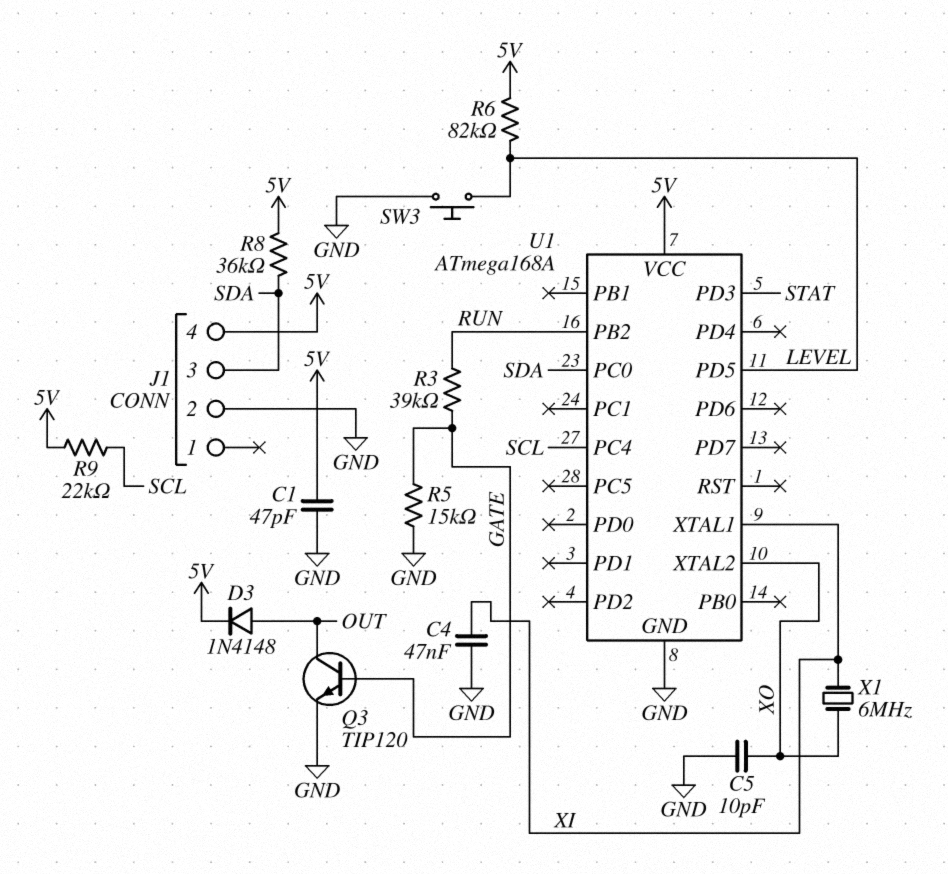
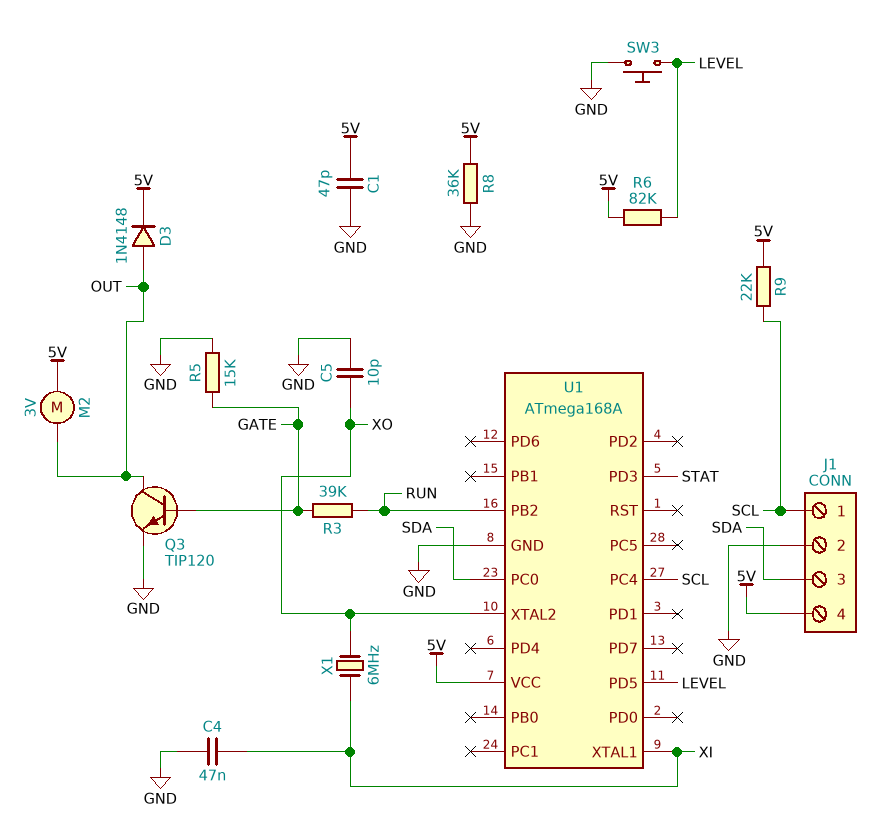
J1 pin 1: none -> SCL
M2: none -> motor 3V (5V, OUT)
R8: 36k (5V, SDA) -> 36k (5V, GND)

